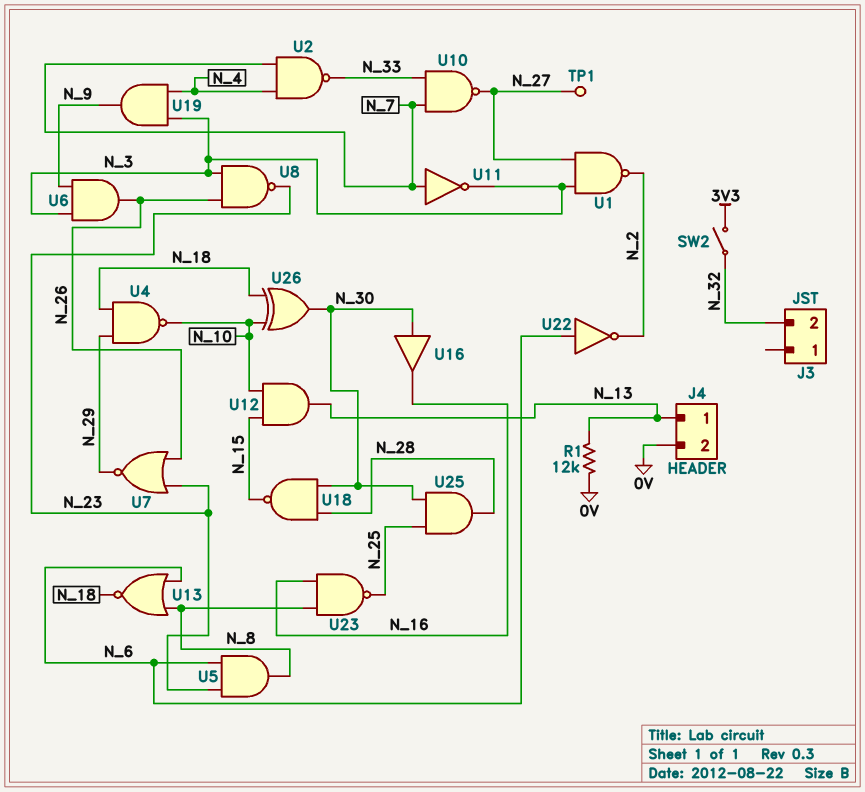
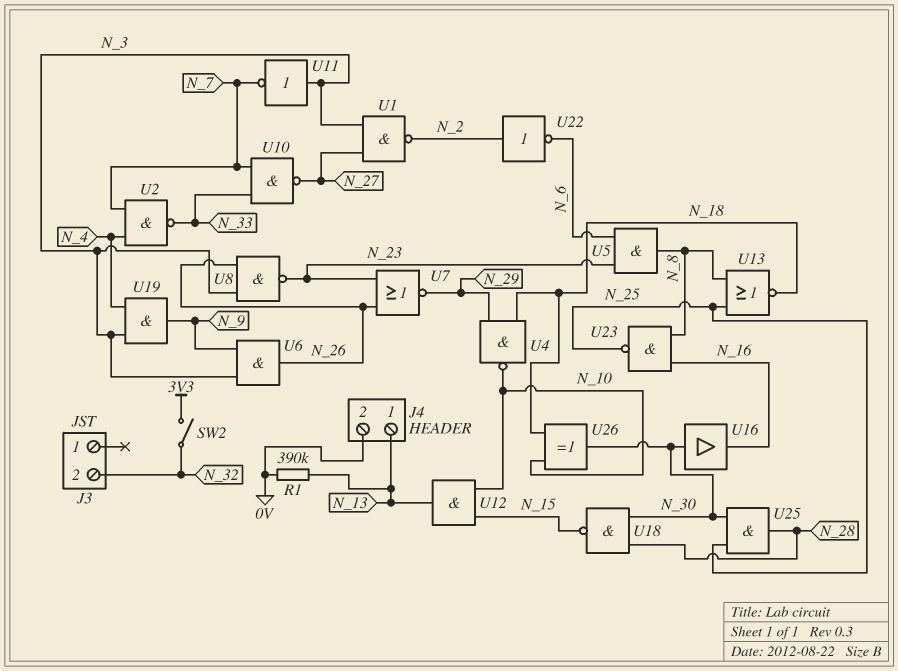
R1: 12k (0V, N_13) -> 390k (0V, N_13)
TP1: test point (N_27) -> none
U11: NOT (in N_7, out N_3) -> NOT (in N_3, out N_7)
U13: NOR (in N_6, in N_8, out N_18) -> NOR (in N_8, in N_25, out N_18)
U22: NOT (in N_6, out N_2) -> NOT (in N_2, out N_6)

